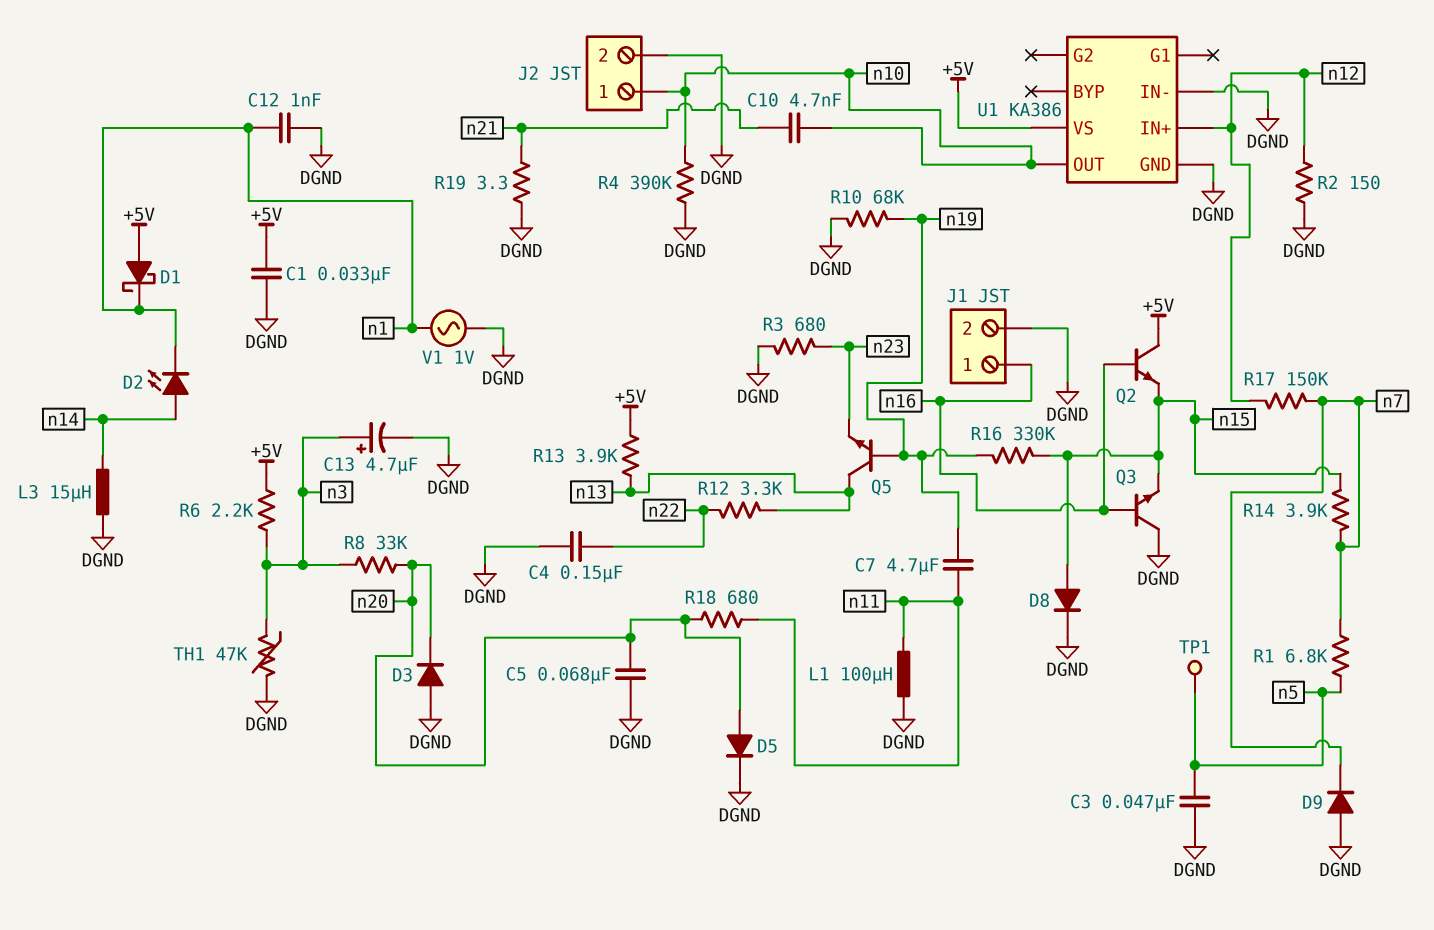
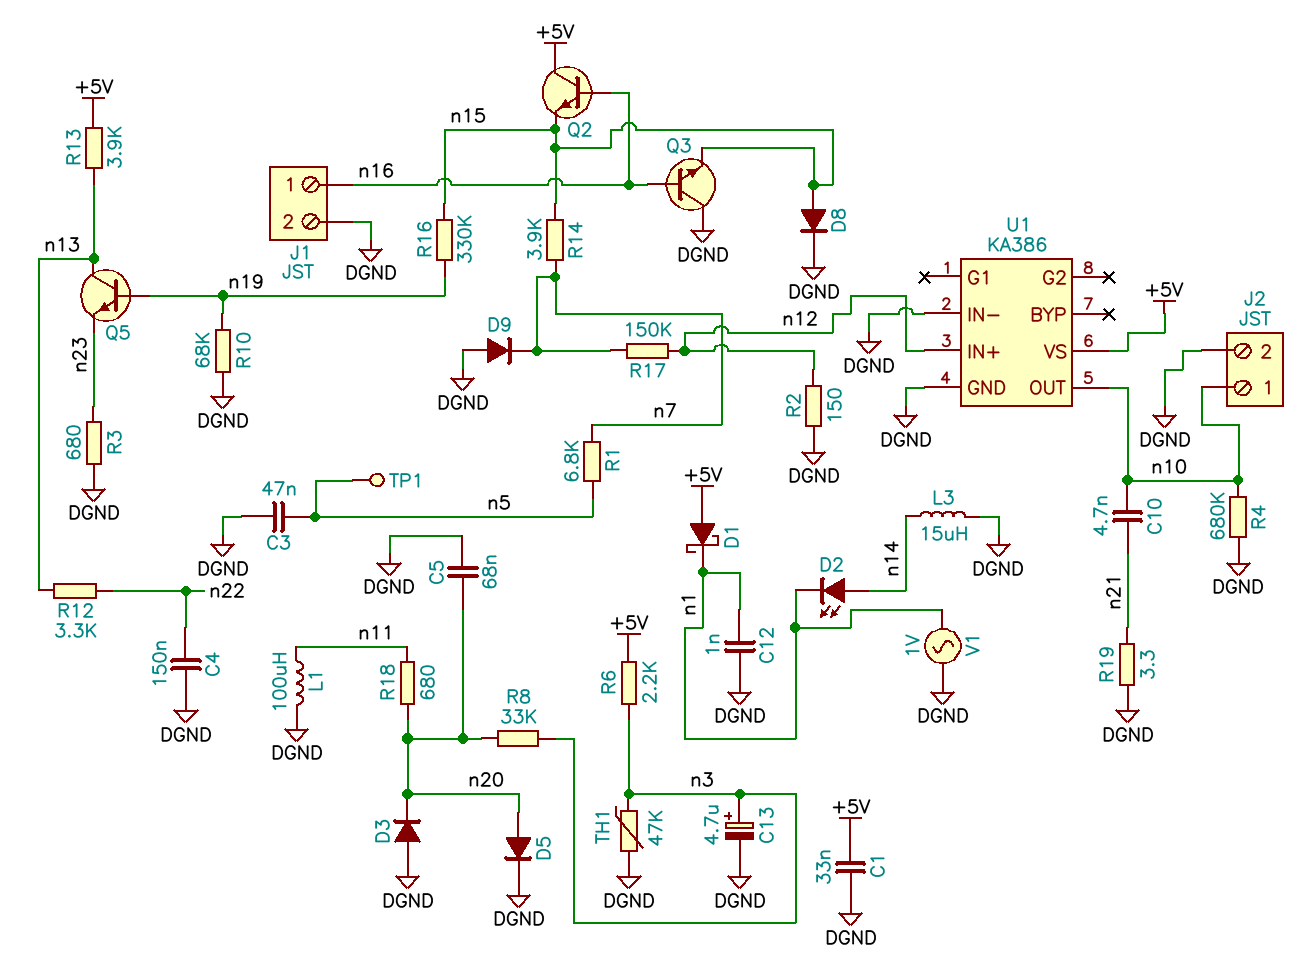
C7: 4.7uF (n11, n19) -> none
R4: 390k (DGND, n10) -> 680k (DGND, n10)

